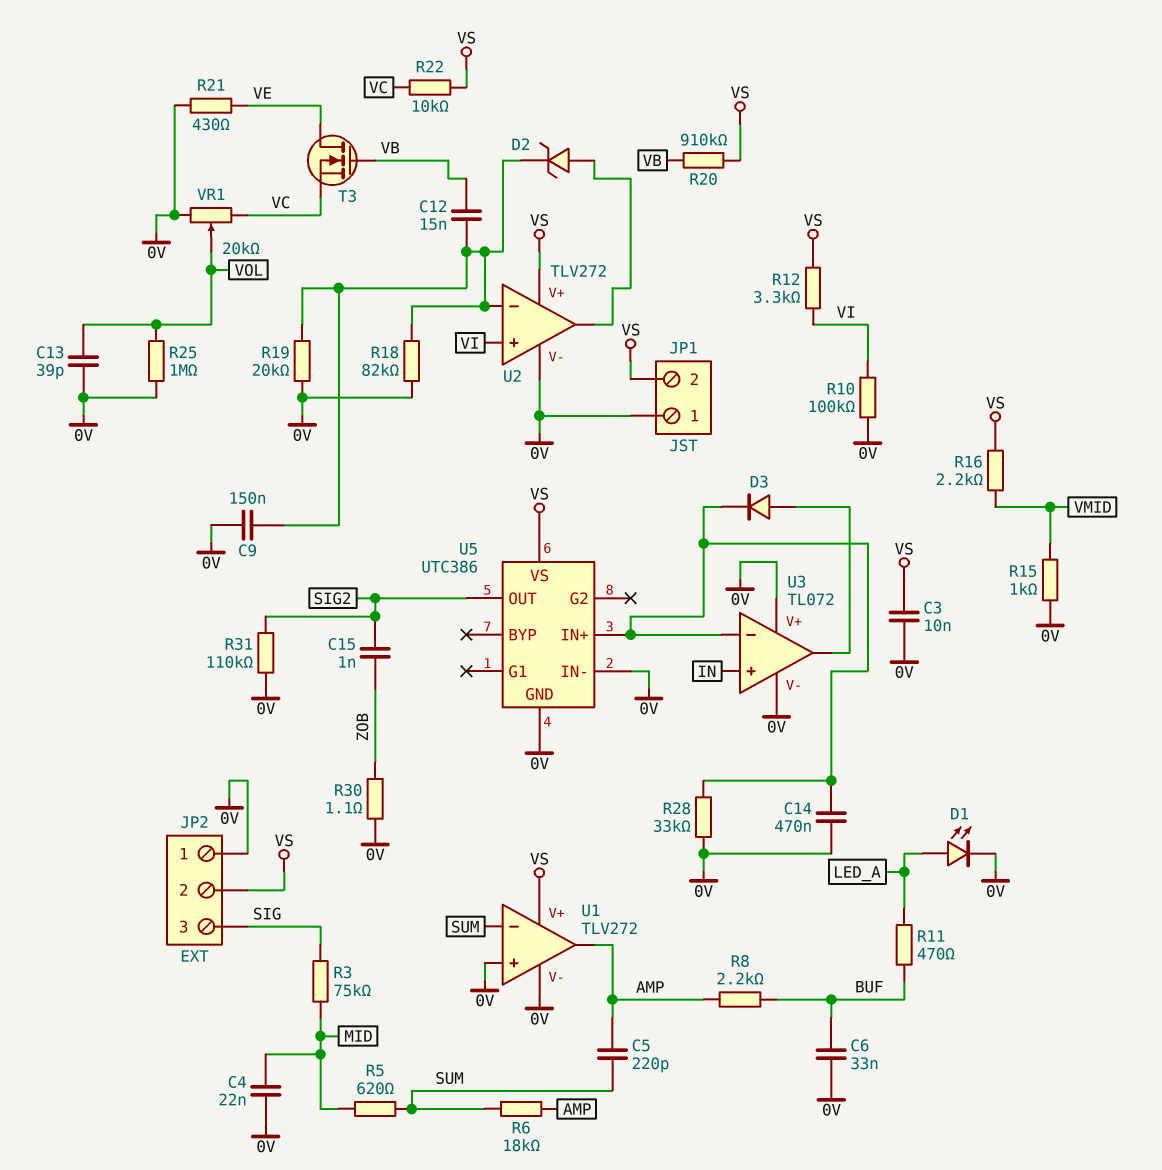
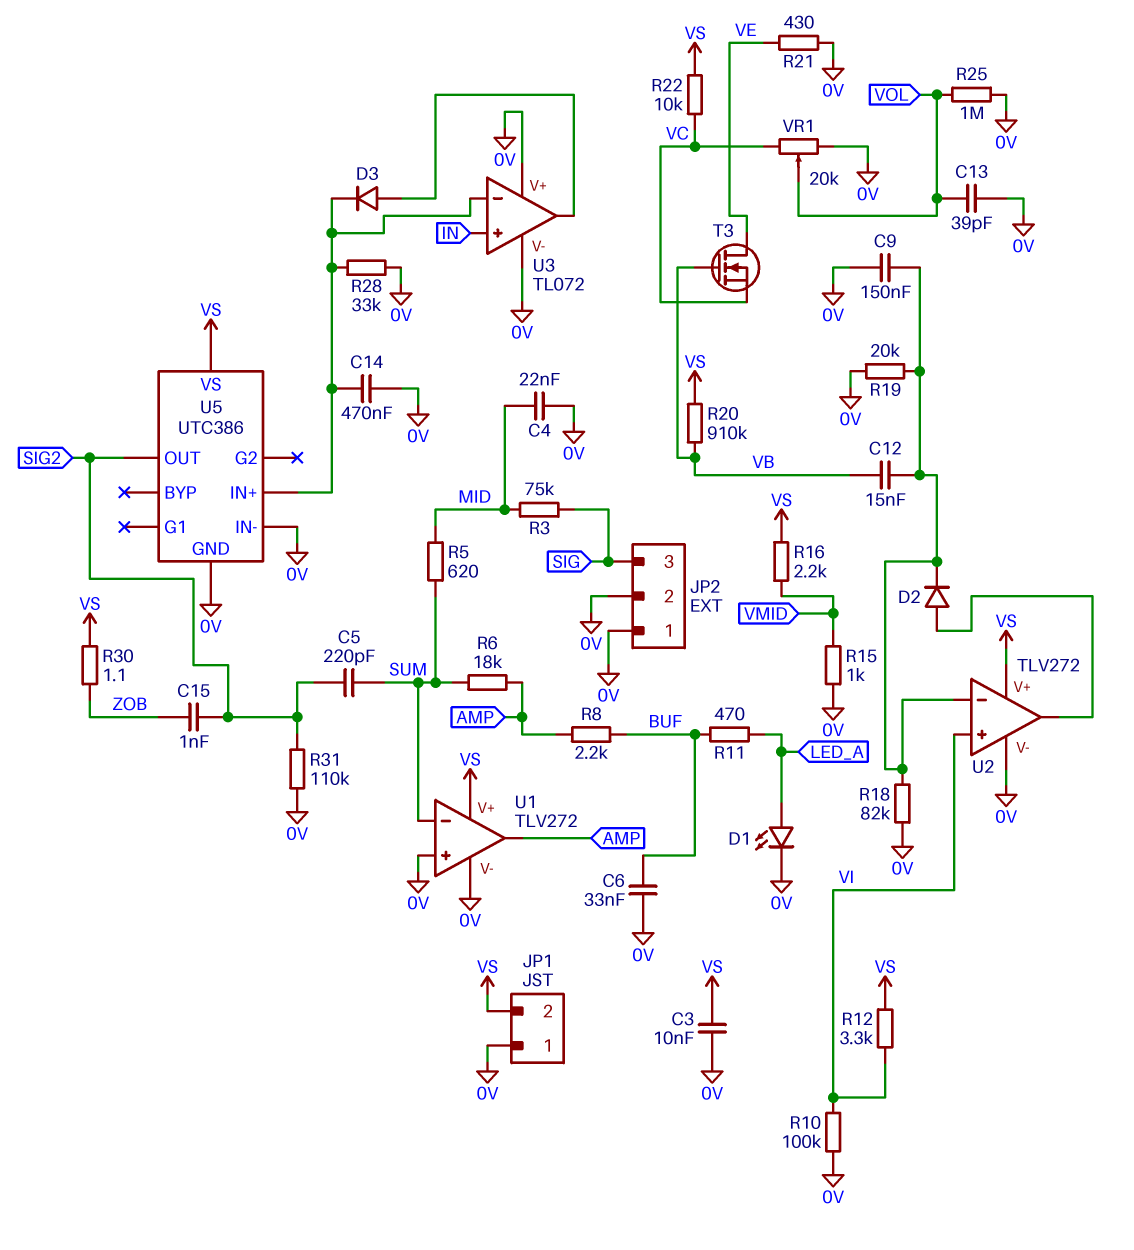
C5: 220pF (AMP, SUM) -> 220pF (SIG2, SUM)
D2: zener (A U2/out, K U2/in-) -> diode (A U2/out, K U2/in-)
JP2 pin 2: VS -> 0V
R30: 1.1 (0V, ZOB) -> 1.1 (VS, ZOB)

